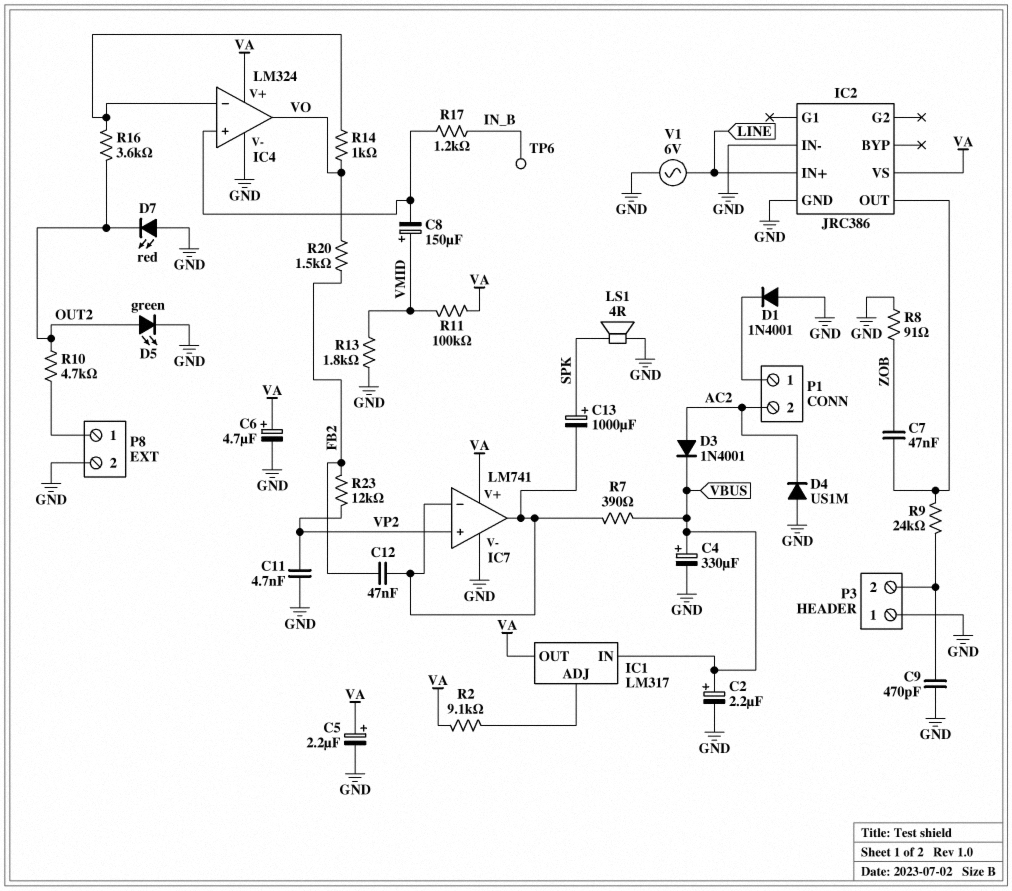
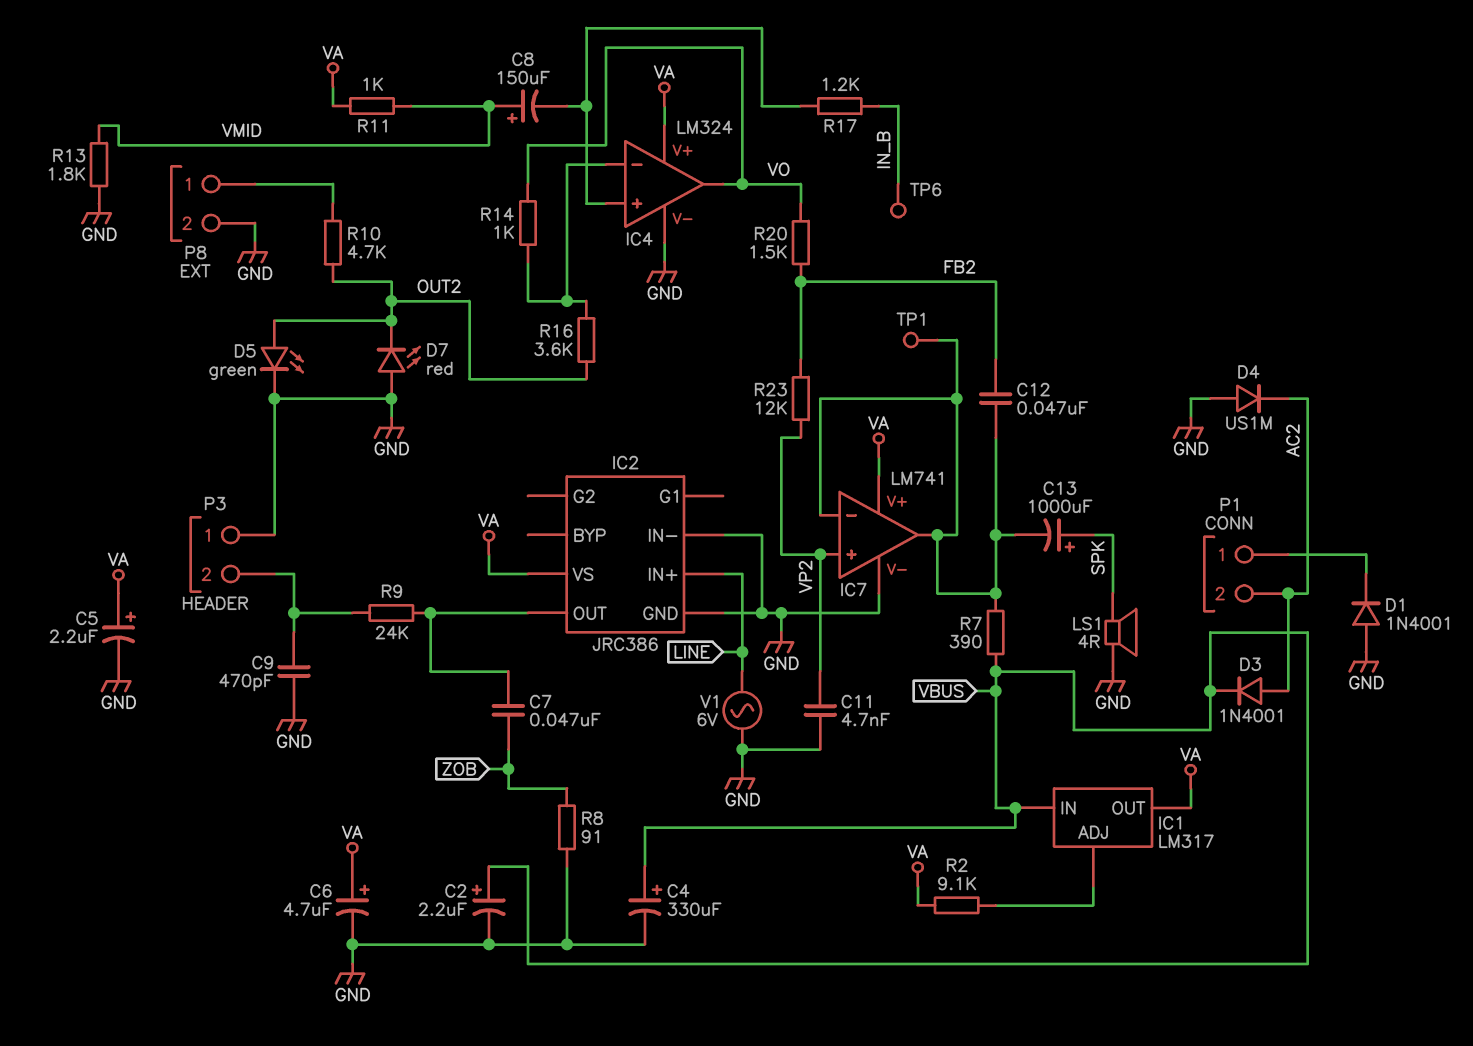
R11: 100k (VA, VMID) -> 1k (VA, VMID)
TP1: none -> test point (IC7/in-)

